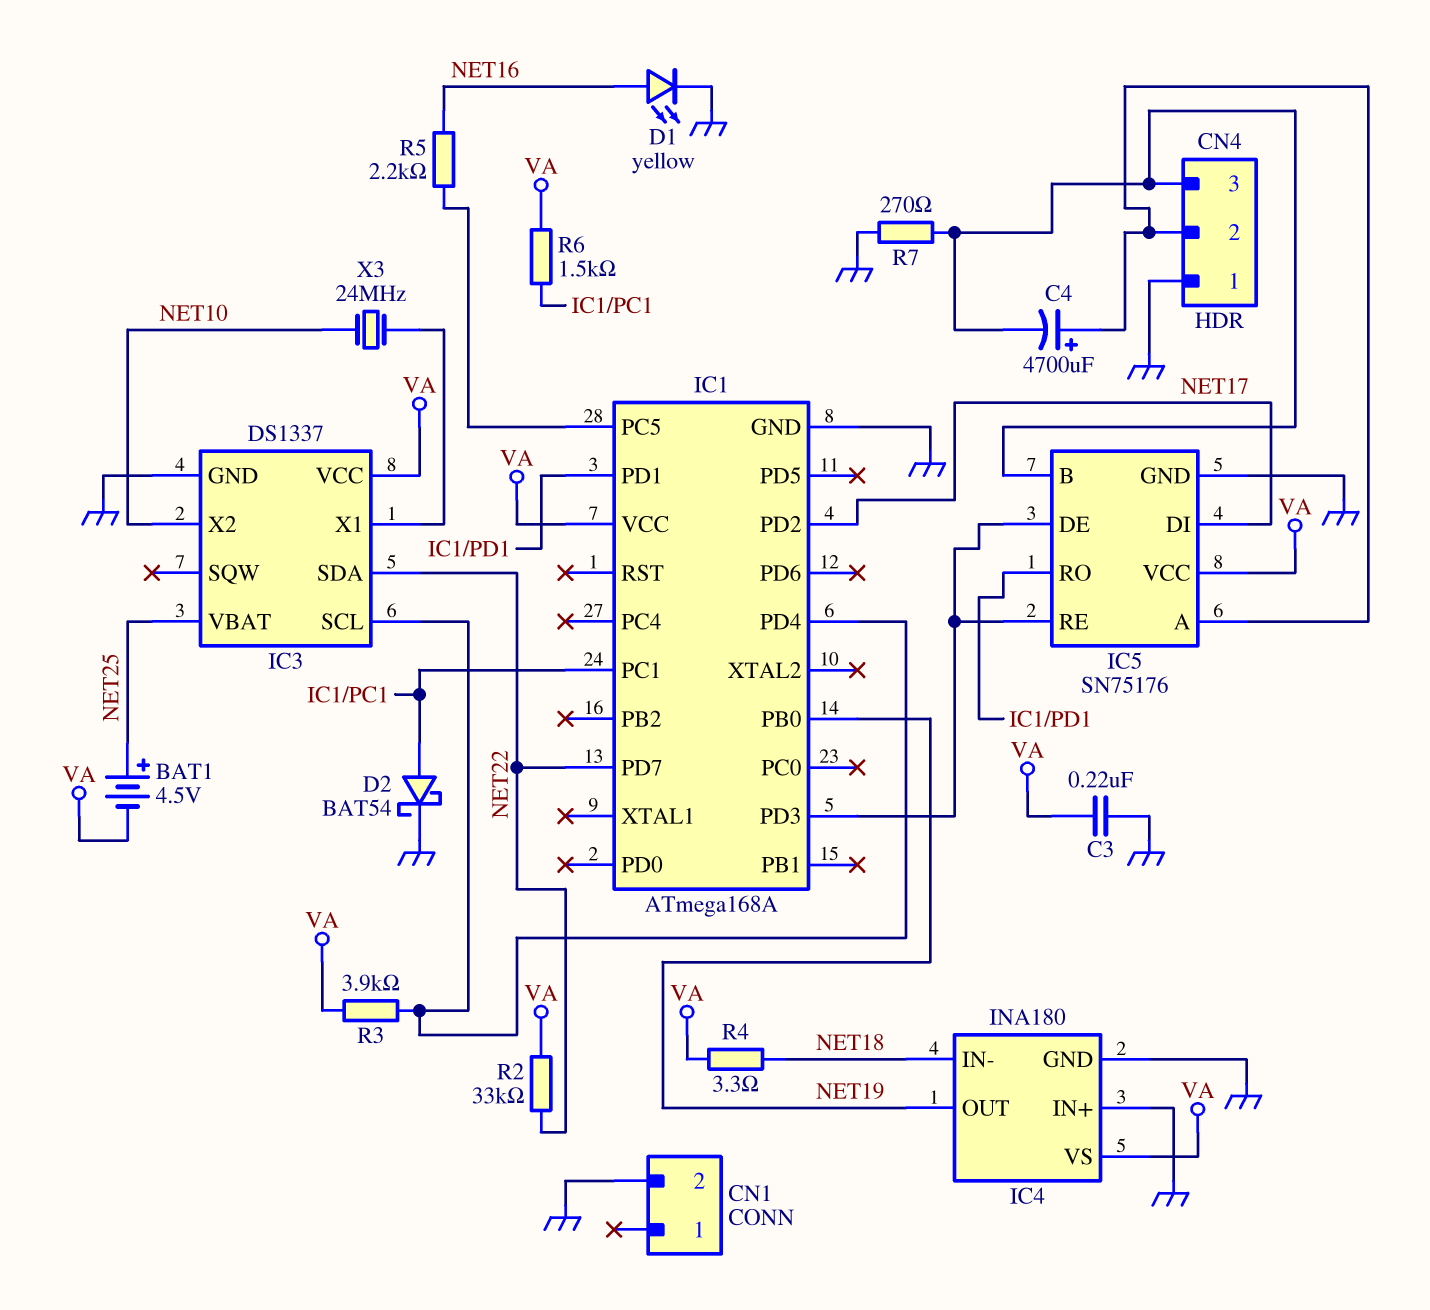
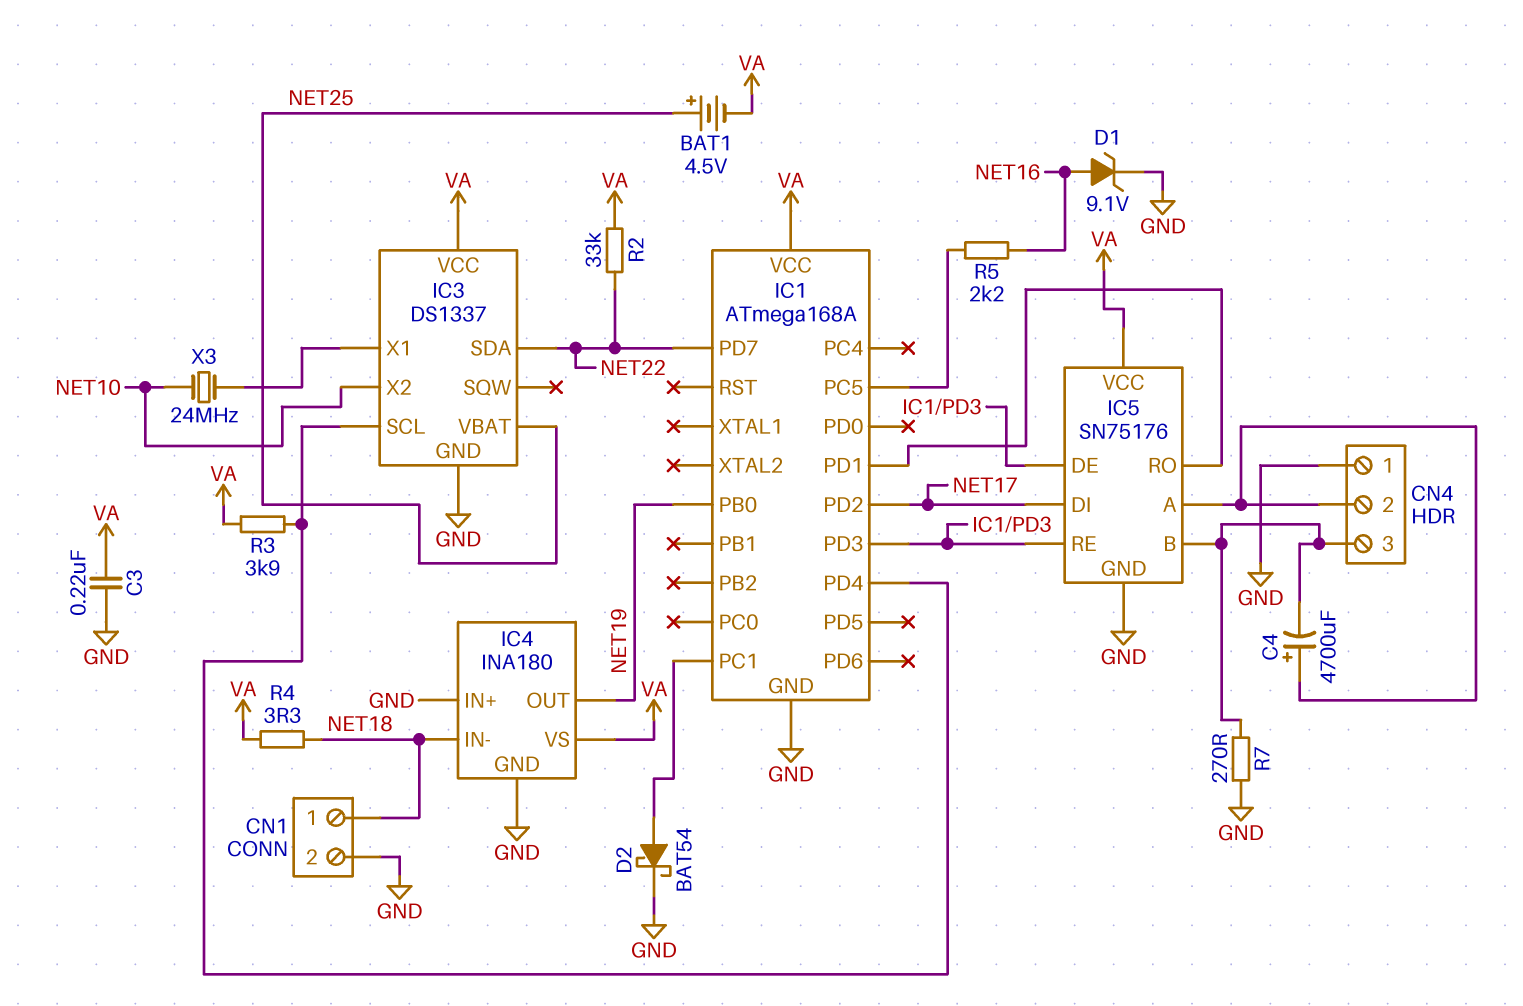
CN1 pin 1: none -> NET18
D1: LED yellow (A NET16, K GND) -> zener 9.1V (A NET16, K GND)
R6: 1.5k (IC1/PC1, VA) -> none

